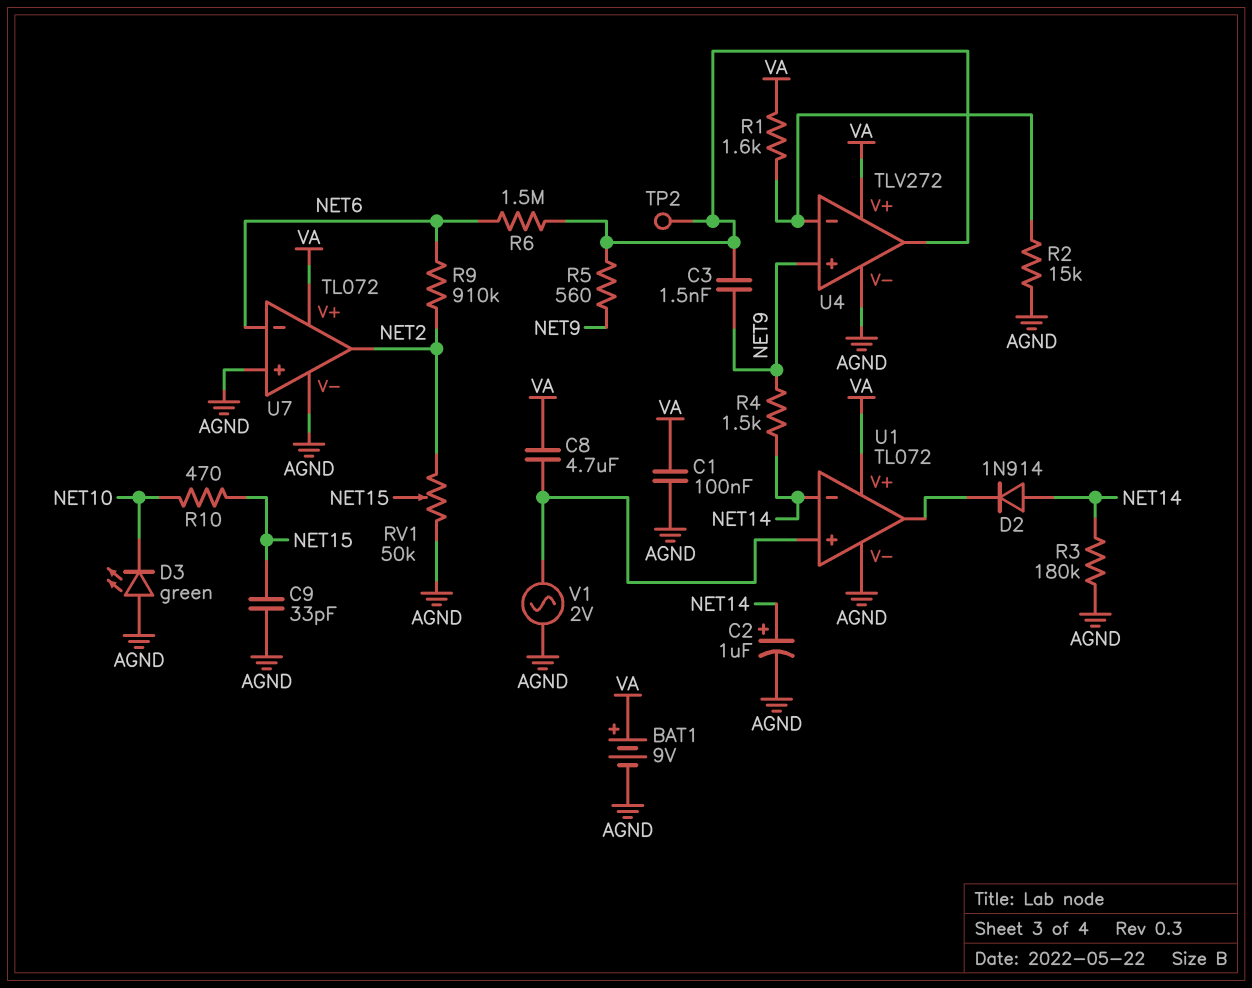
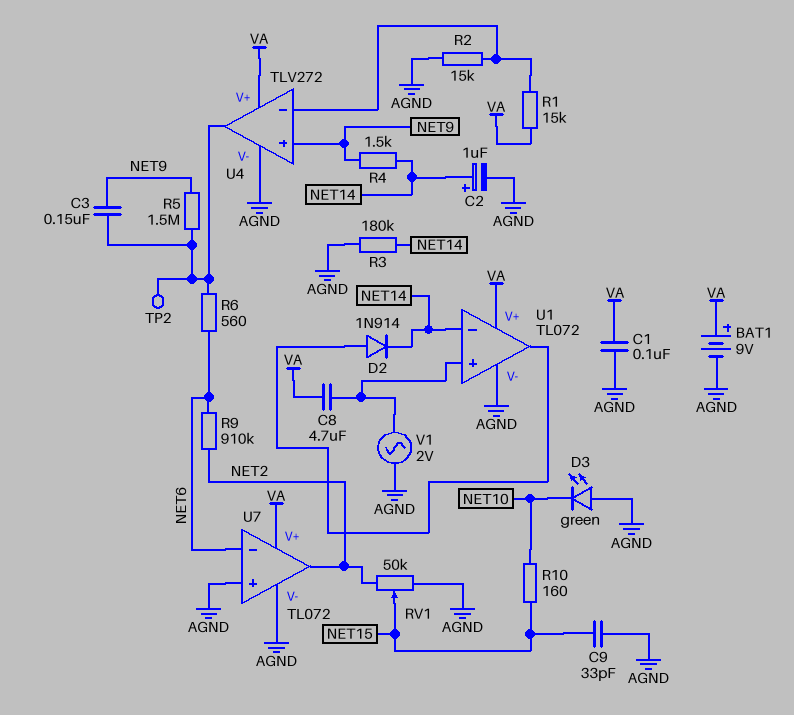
C3: 1.5nF (NET9, U4/out) -> 150nF (NET9, U4/out)
D2: diode 1N914 (A NET14, K U1/out) -> diode 1N914 (A U1/out, K NET14)
R1: 1.6k (U4/in-, VA) -> 15k (U4/in-, VA)
R5: 560 (NET9, U4/out) -> 1.5M (NET9, U4/out)
R6: 1.5M (NET6, U4/out) -> 560 (NET6, U4/out)
R10: 470 (NET10, NET15) -> 160 (NET10, NET15)

